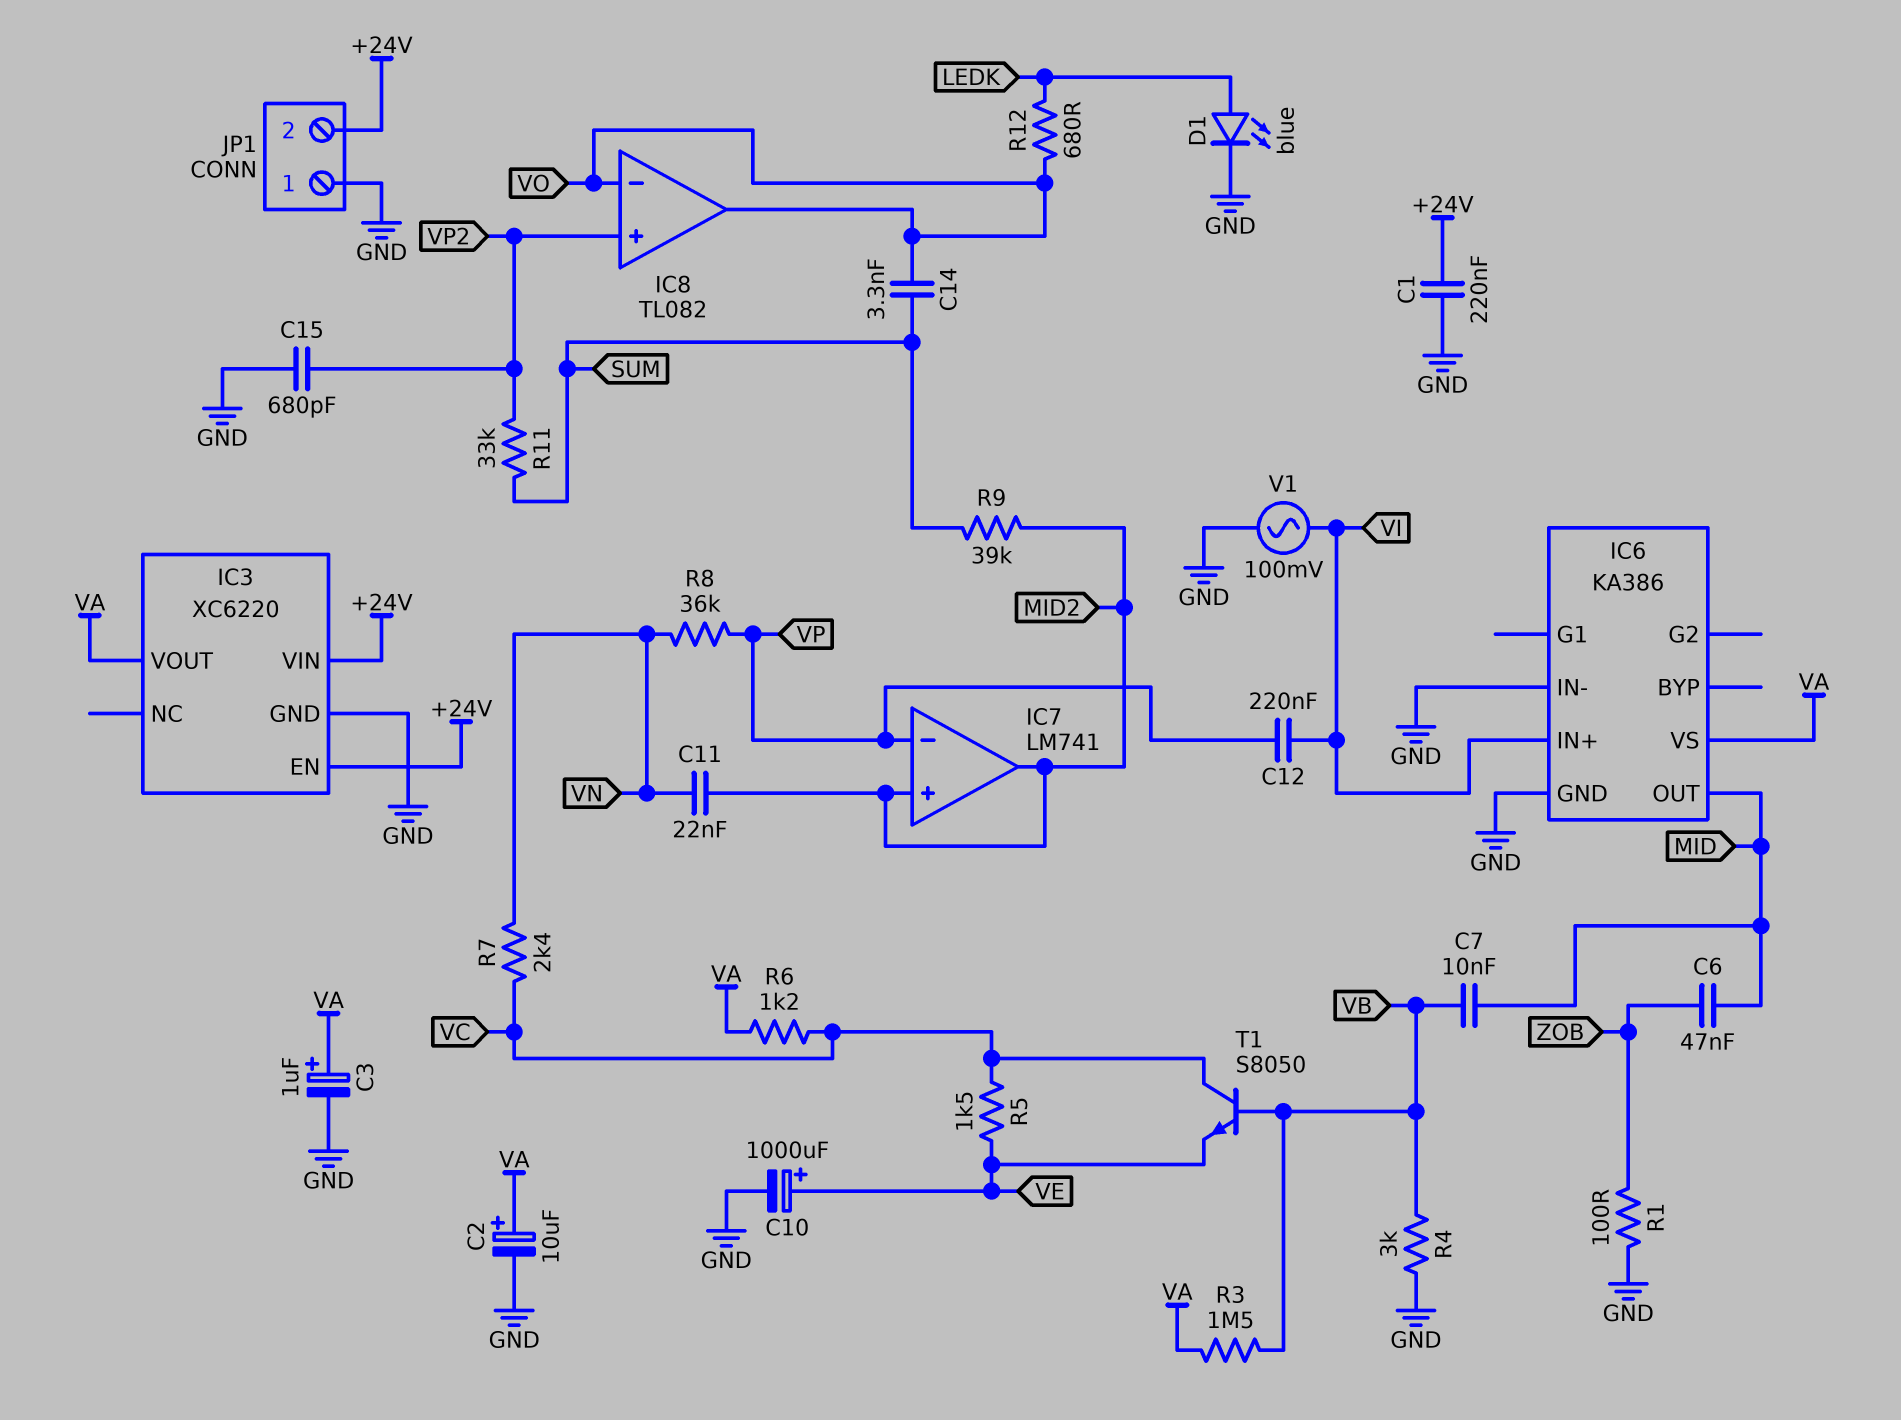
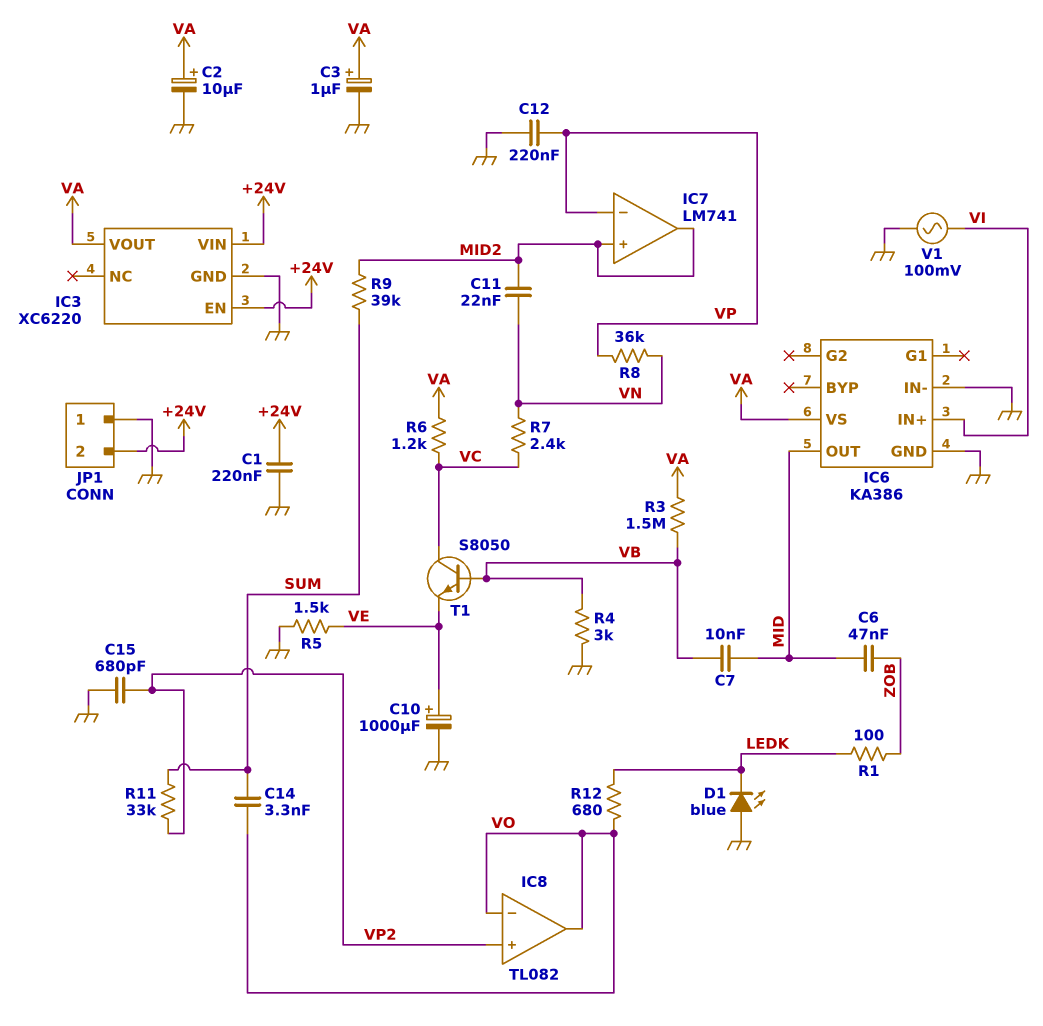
C12: 220nF (VI, VP) -> 220nF (GND, VP)
D1: LED blue (A LEDK, K GND) -> LED blue (A GND, K LEDK)
R1: 100 (GND, ZOB) -> 100 (LEDK, ZOB)
R5: 1.5k (VC, VE) -> 1.5k (GND, VE)

